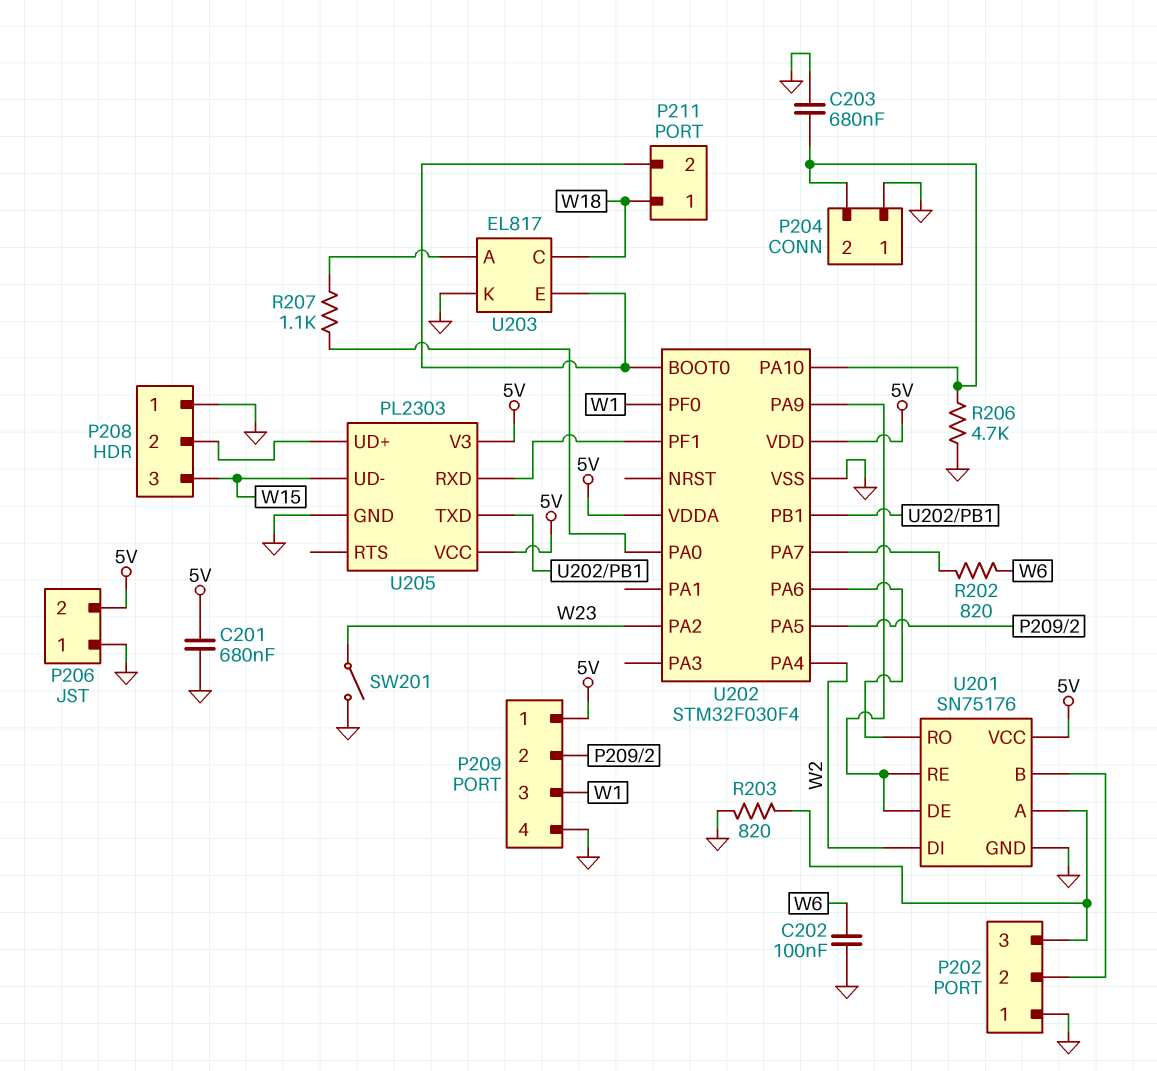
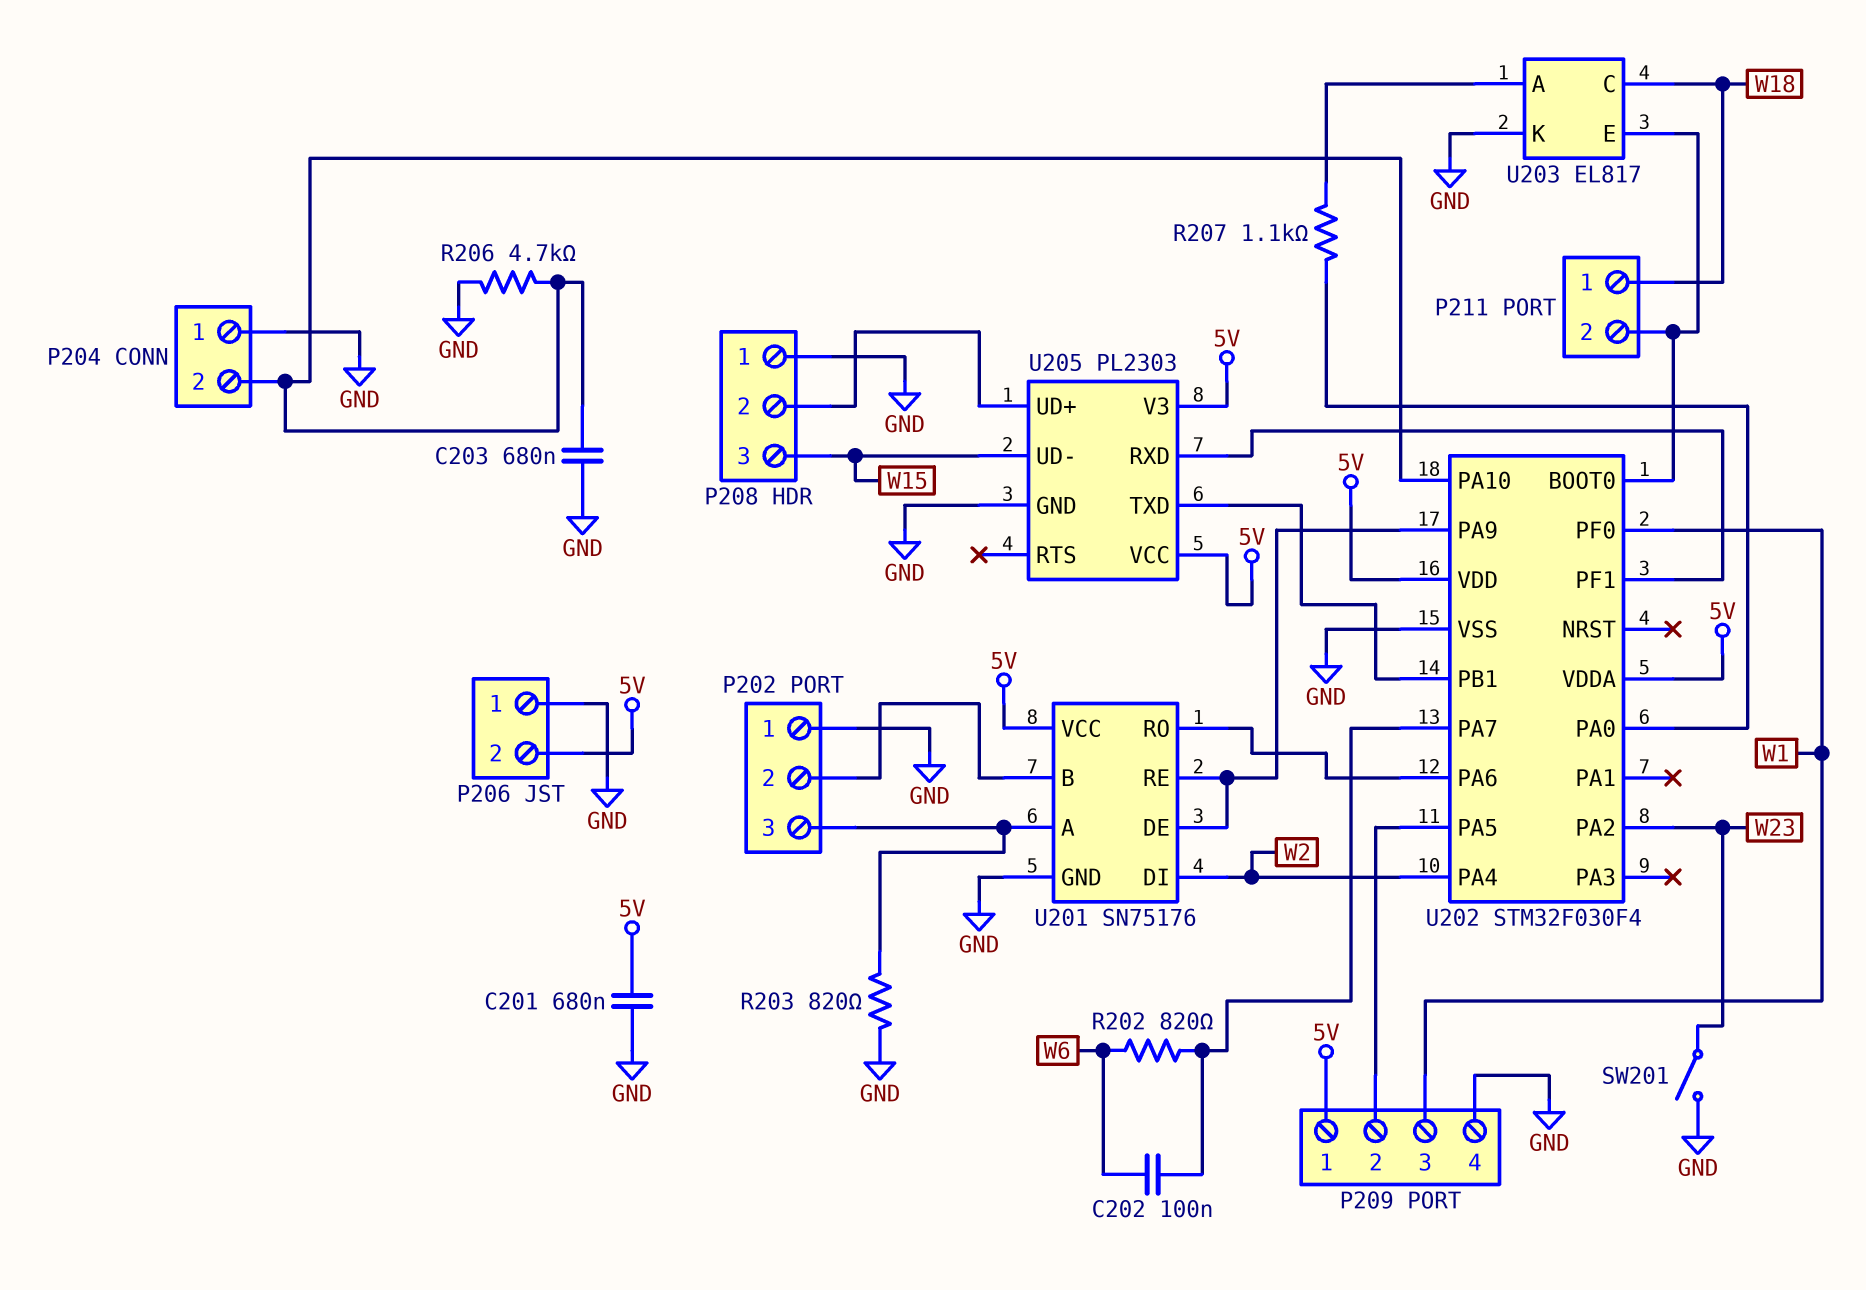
C202: 100nF (GND, W6) -> 100nF (U202/PA7, W6)

